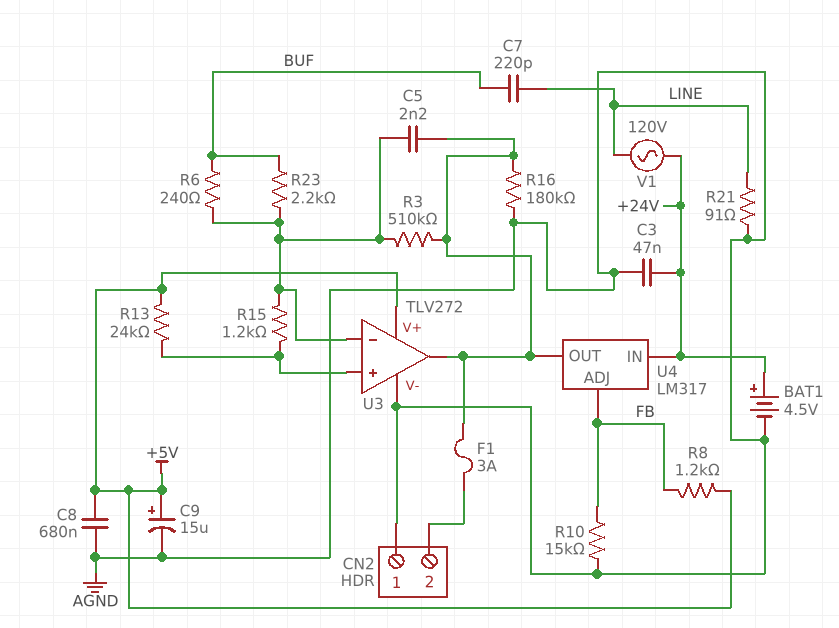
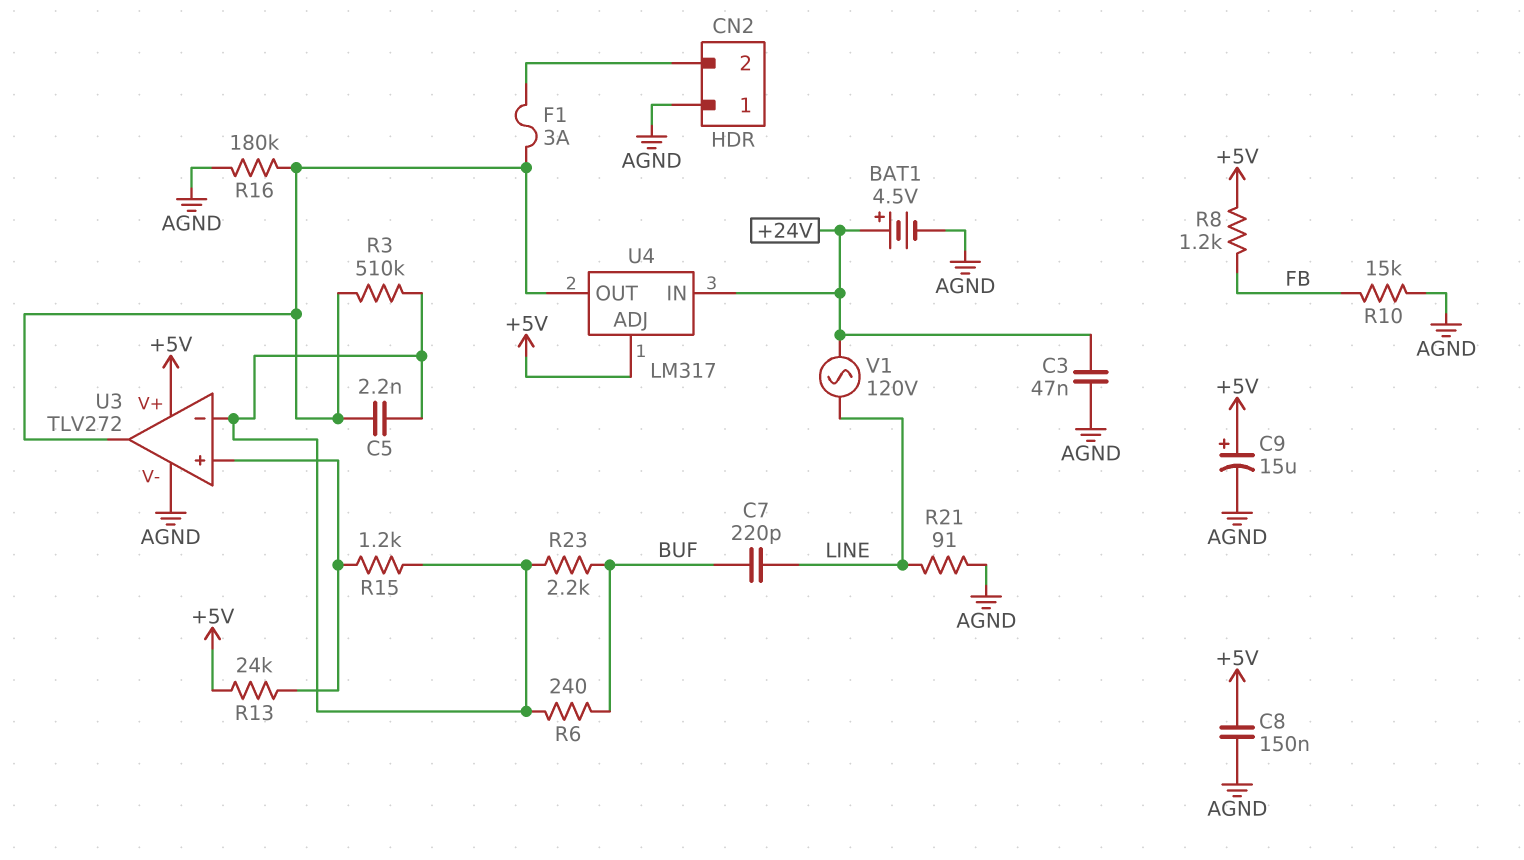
C8: 680nF (+5V, AGND) -> 150nF (+5V, AGND)
U4 pin ADJ: FB -> +5V

